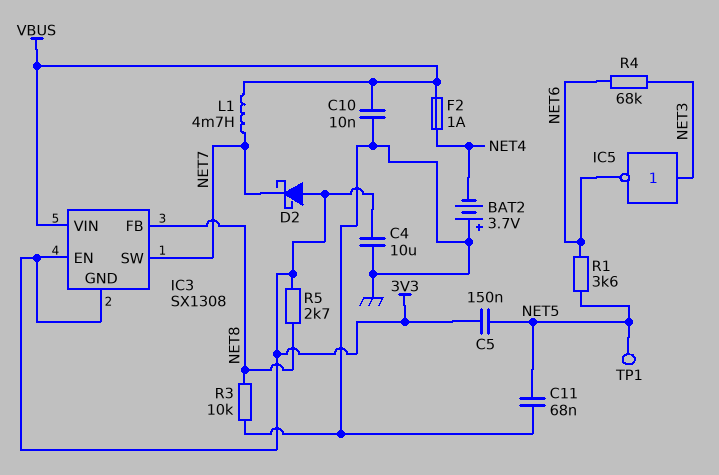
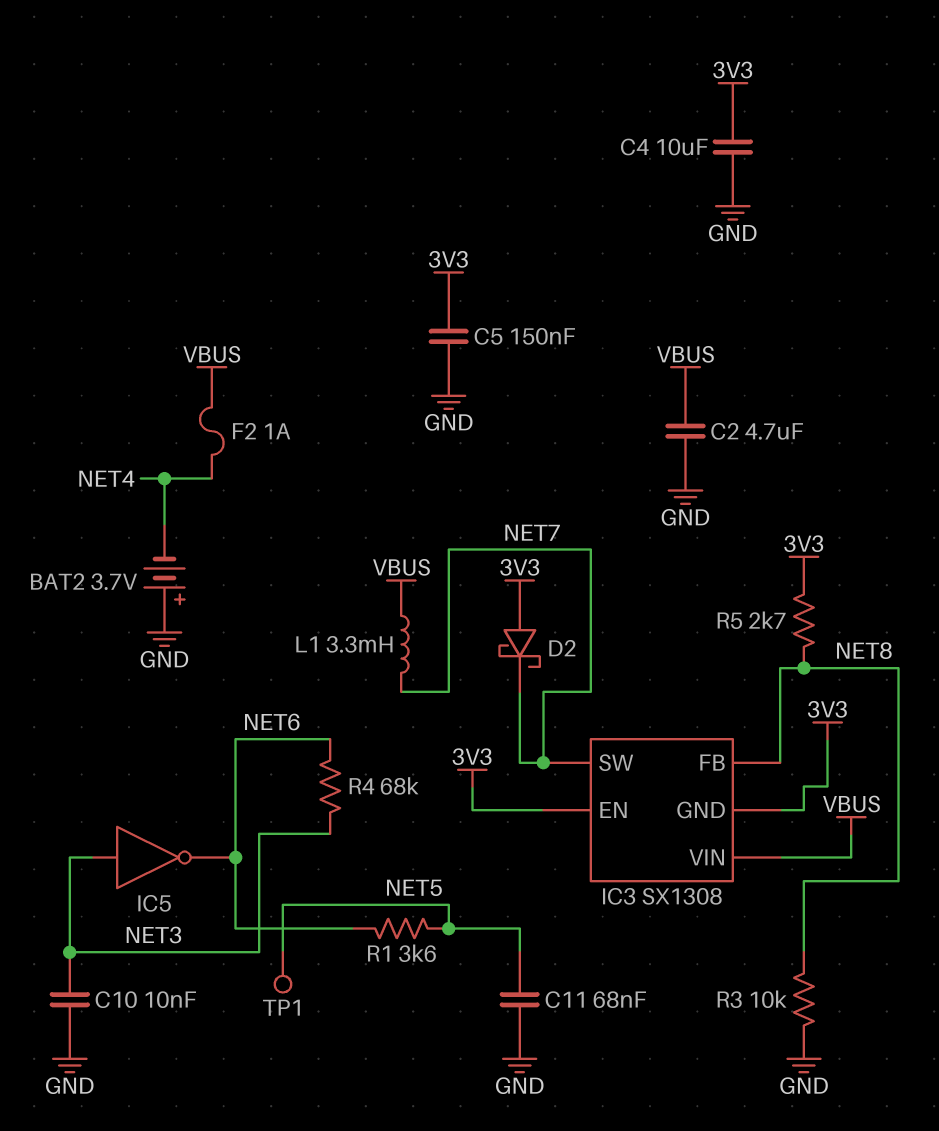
C2: none -> 4.7uF (GND, VBUS)
C5: 150nF (3V3, NET5) -> 150nF (3V3, GND)
C10: 10nF (GND, VBUS) -> 10nF (GND, NET3)
L1: 4.7mH (NET7, VBUS) -> 3.3mH (NET7, VBUS)

